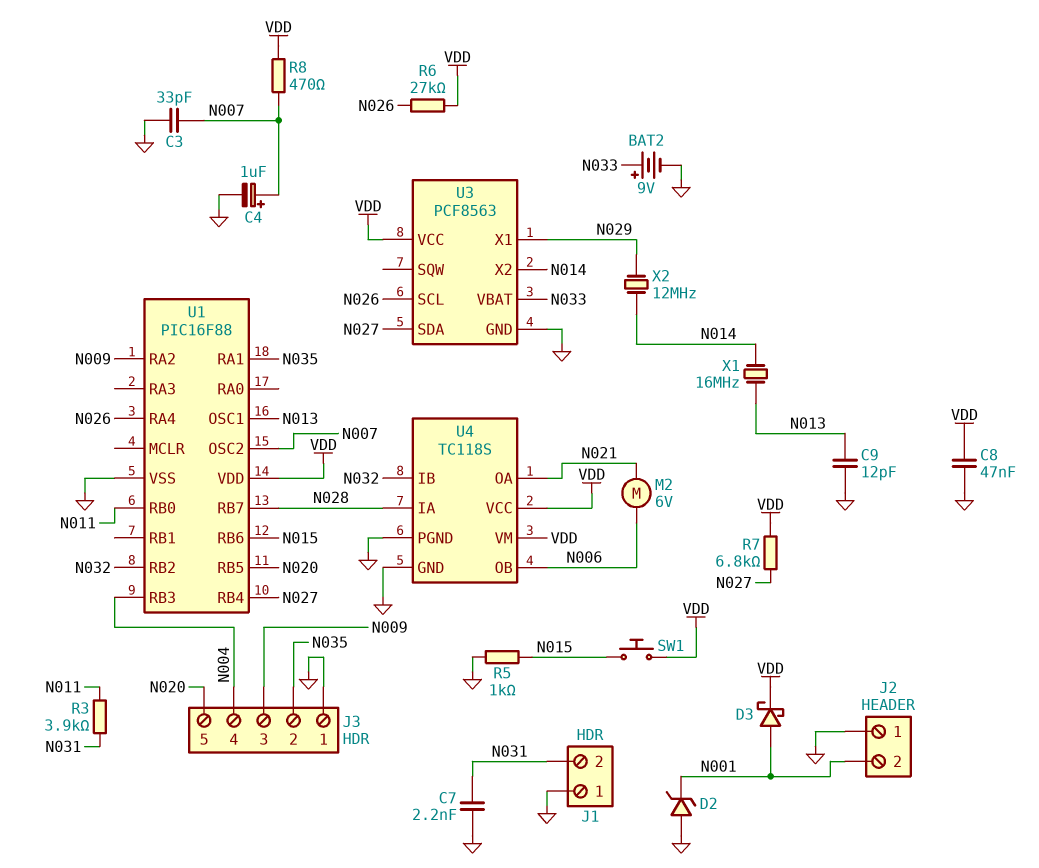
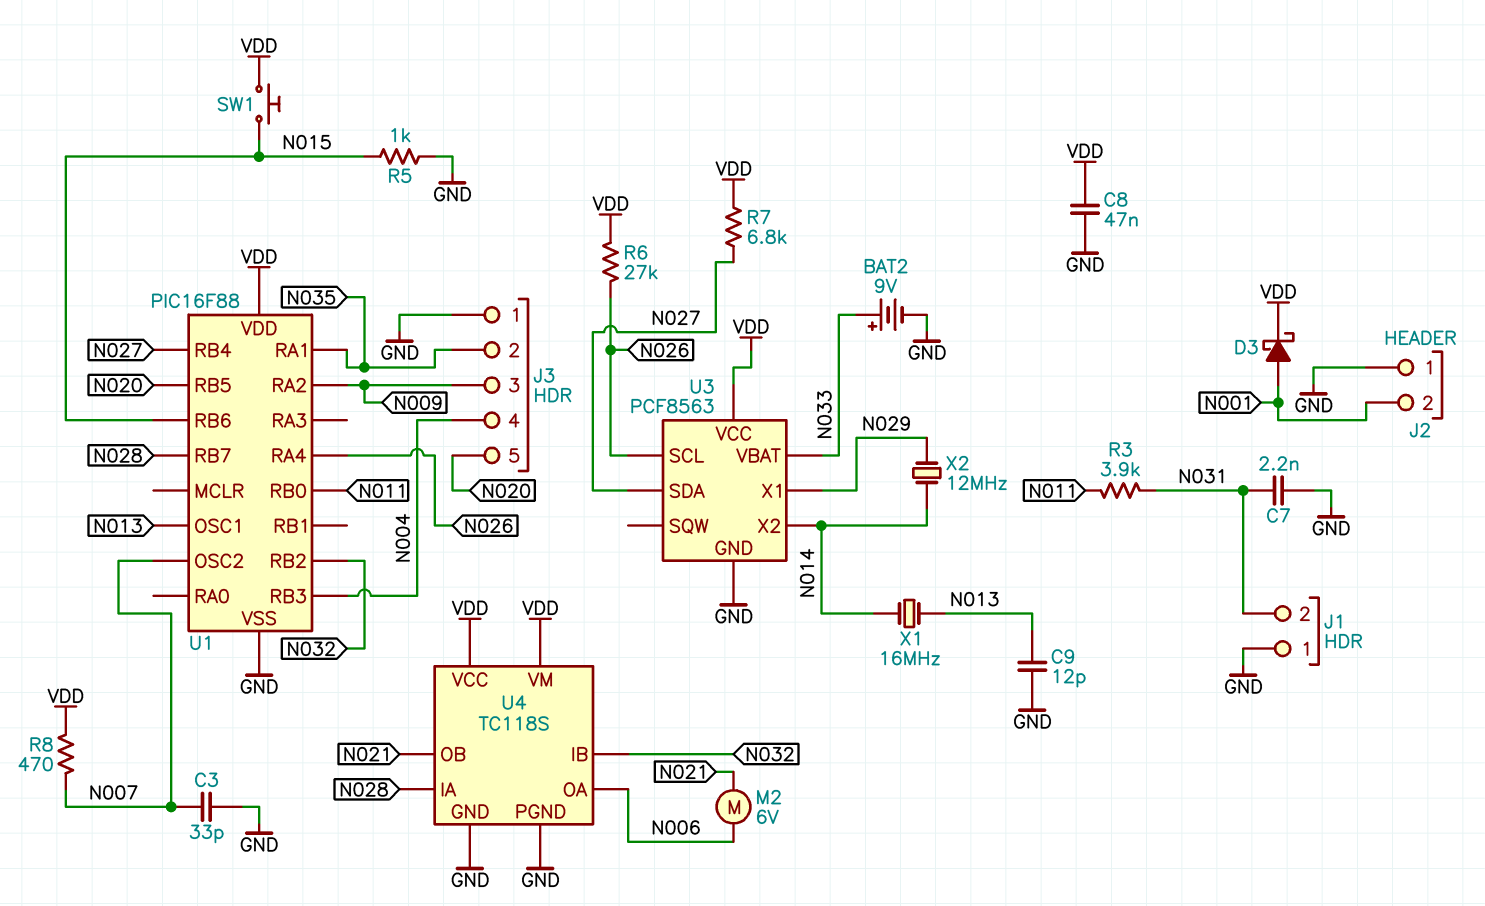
C4: 1uF (plus N007, minus GND) -> none
D2: zener (A GND, K N001) -> none
U4 pin OA: N021 -> N006
U4 pin OB: N006 -> N021

